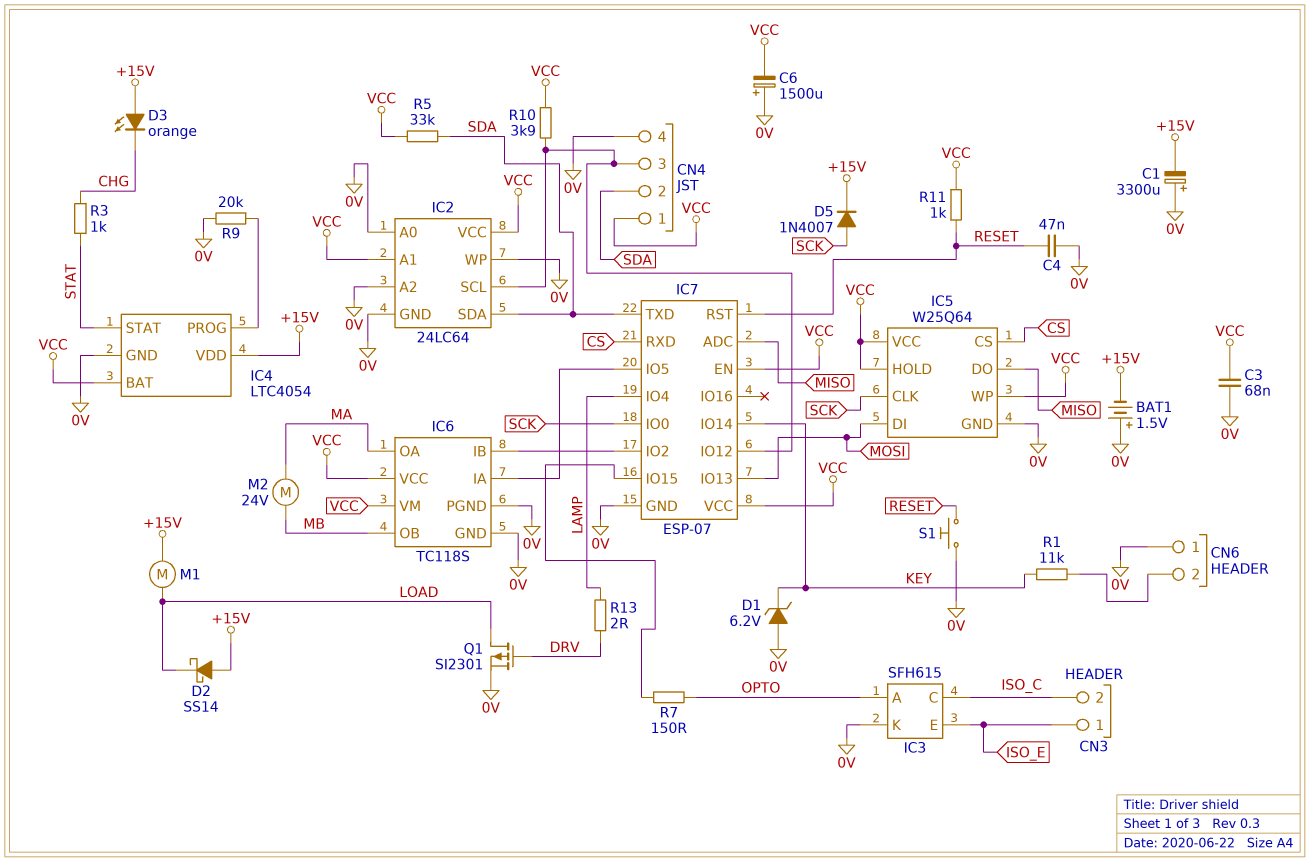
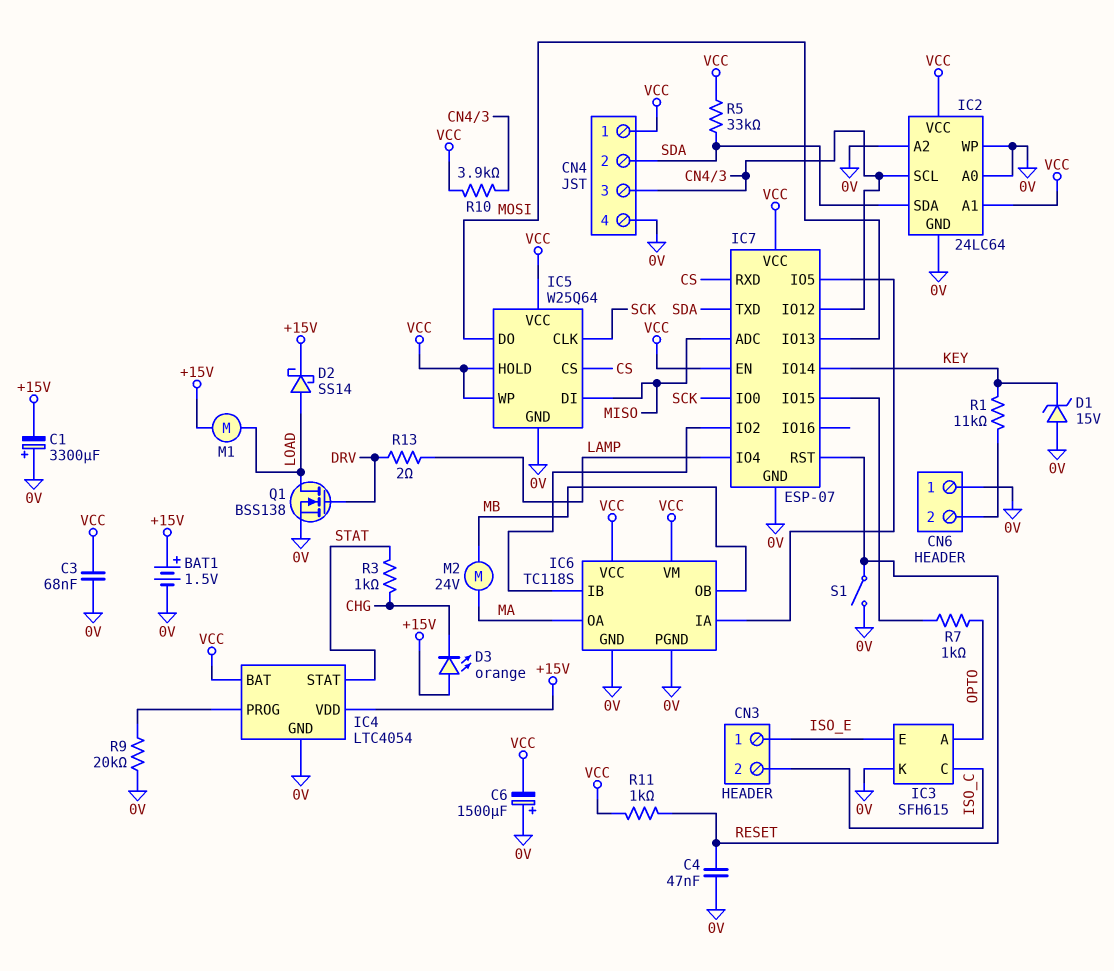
BAT1: 1.5V (plus 0V, minus +15V) -> 1.5V (plus +15V, minus 0V)
D1: zener 6.2V (A 0V, K KEY) -> zener 15V (A 0V, K KEY)
D2: schottky SS14 (A +15V, K LOAD) -> schottky SS14 (A LOAD, K +15V)
D5: diode 1N4007 (A SCK, K +15V) -> none
IC5 pin DI: MOSI -> MISO
IC5 pin DO: MISO -> MOSI
Q1: PMOS SI2301 (G DRV, D LOAD, S 0V) -> NMOS BSS138 (G DRV, D LOAD, S 0V)
R7: 150 (IC7/IO15, OPTO) -> 1k (IC7/IO15, OPTO)
S1: button (0V, RESET) -> switch (0V, RESET)

